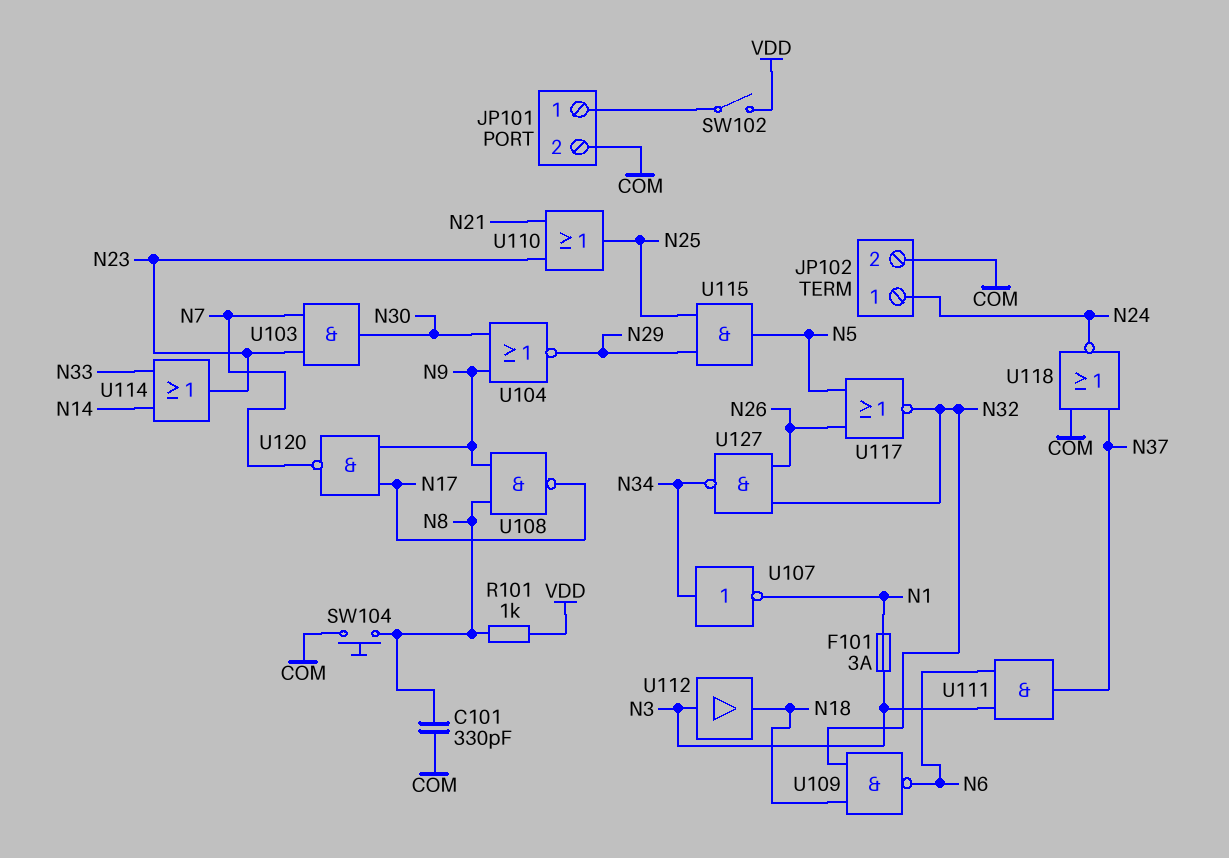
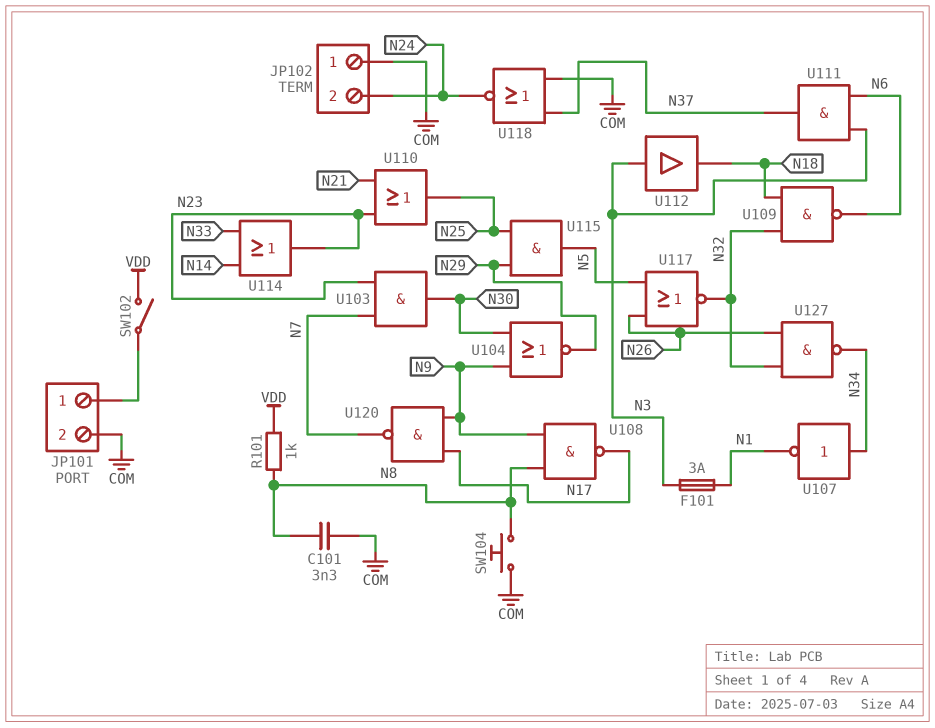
C101: 330pF (COM, N8) -> 3.3nF (COM, N8)
JP102 pin 1: N24 -> COM
JP102 pin 2: COM -> N24

